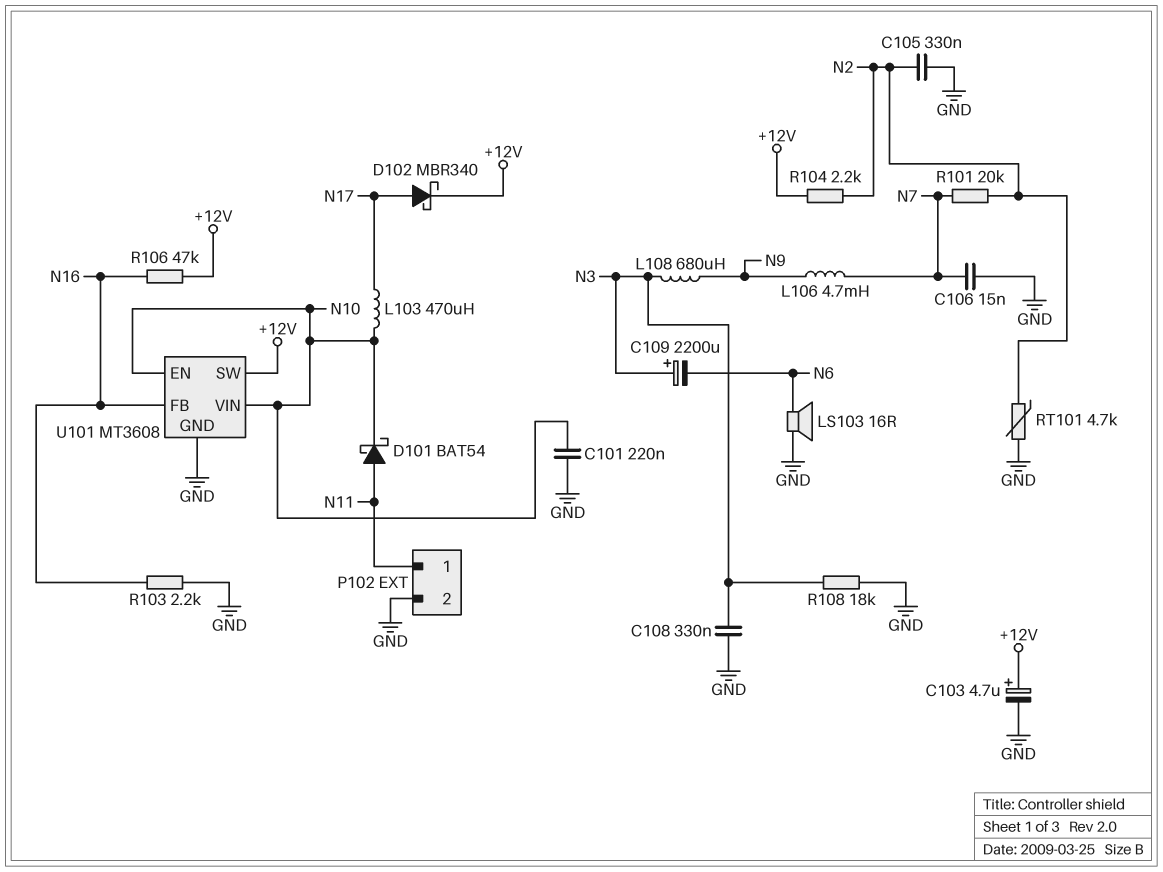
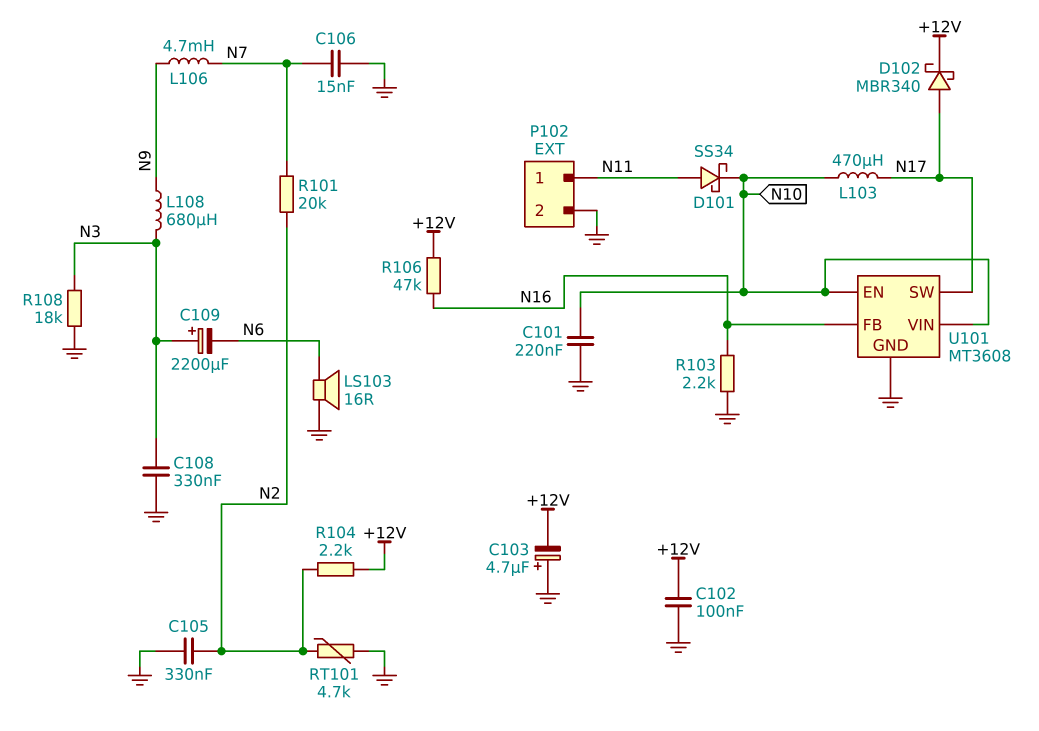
C102: none -> 100nF (+12V, GND)
C103: 4.7uF (plus +12V, minus GND) -> 4.7uF (plus GND, minus +12V)
D101: schottky BAT54 (A N11, K N10) -> schottky SS34 (A N11, K N10)
U101 pin SW: +12V -> N17

